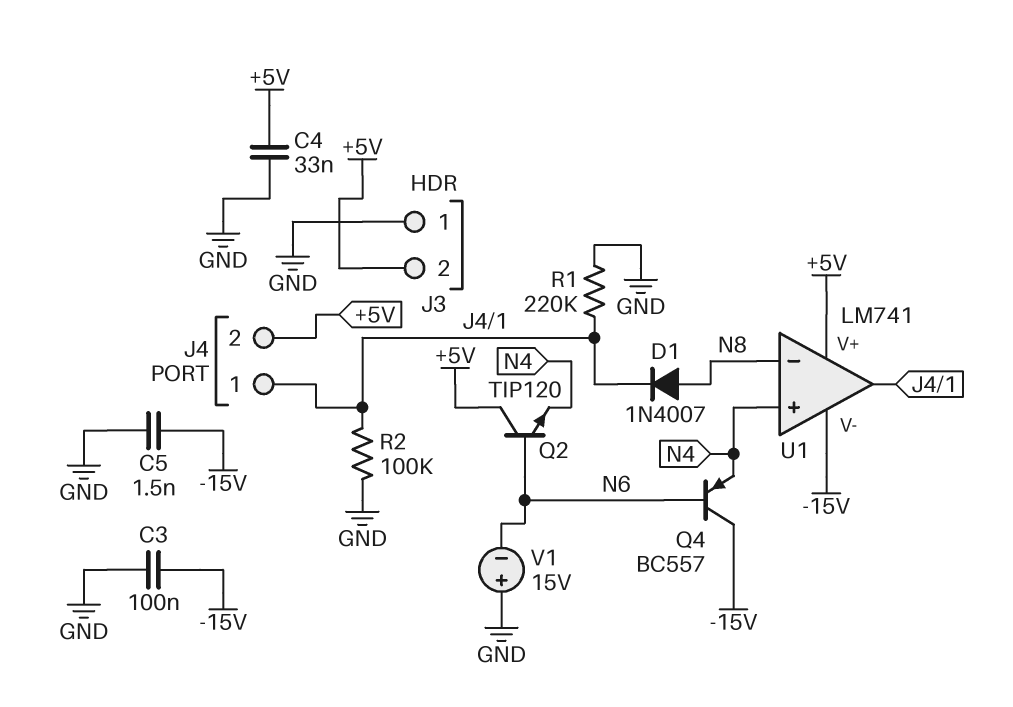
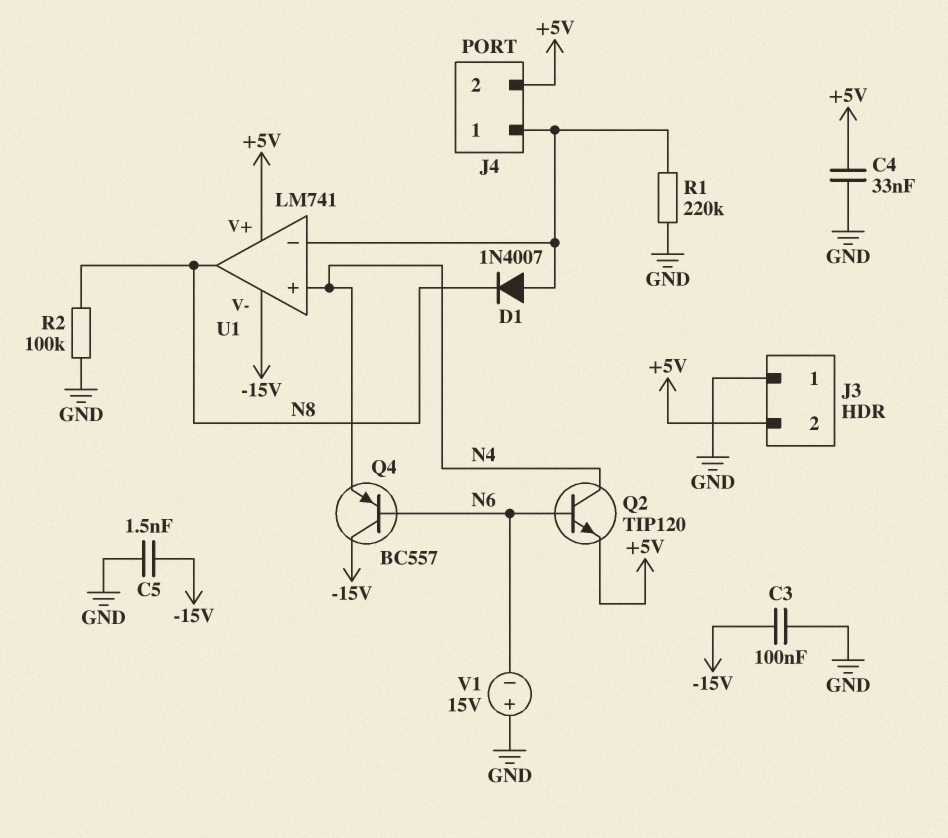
D1: diode 1N4007 (A N8, K J4/1) -> diode 1N4007 (A J4/1, K N8)
Q2: NPN TIP120 (B N6, C +5V, E N4) -> NPN TIP120 (B N6, C N4, E +5V)
R2: 100k (GND, J4/1) -> 100k (GND, N8)
U1 pin in-: N8 -> J4/1
U1 pin out: J4/1 -> N8

